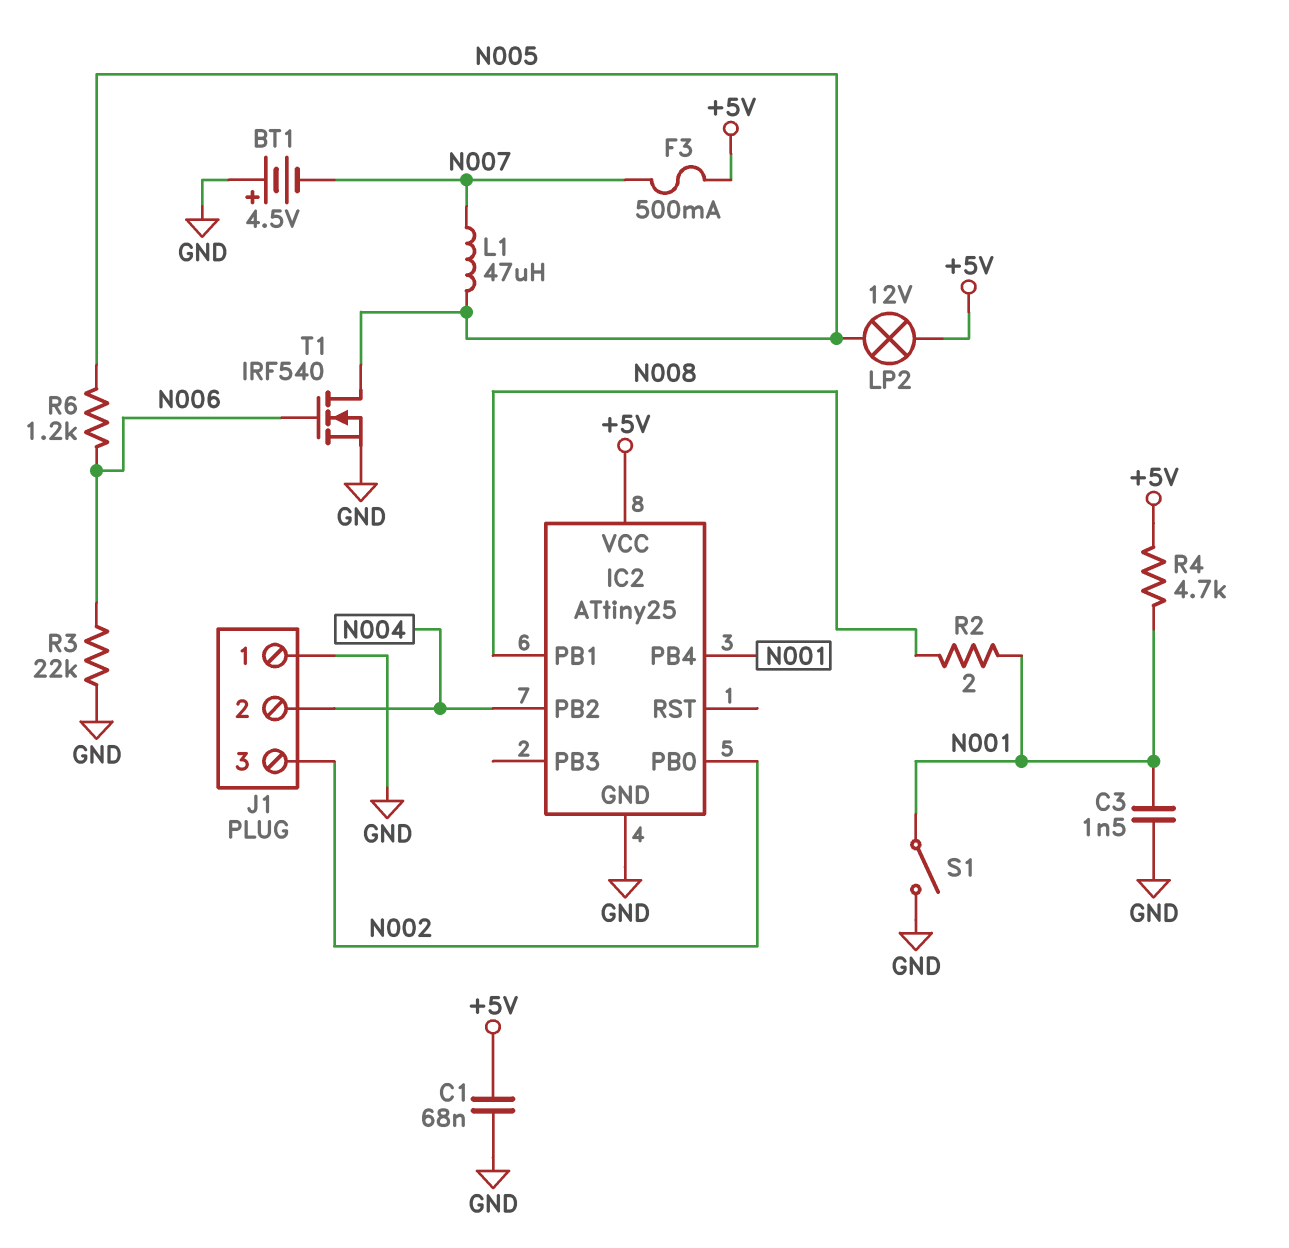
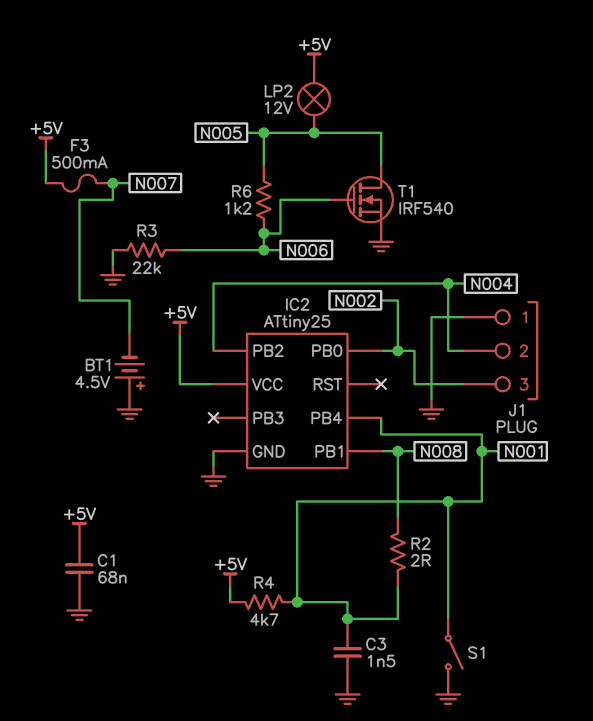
L1: 47uH (N005, N007) -> none

